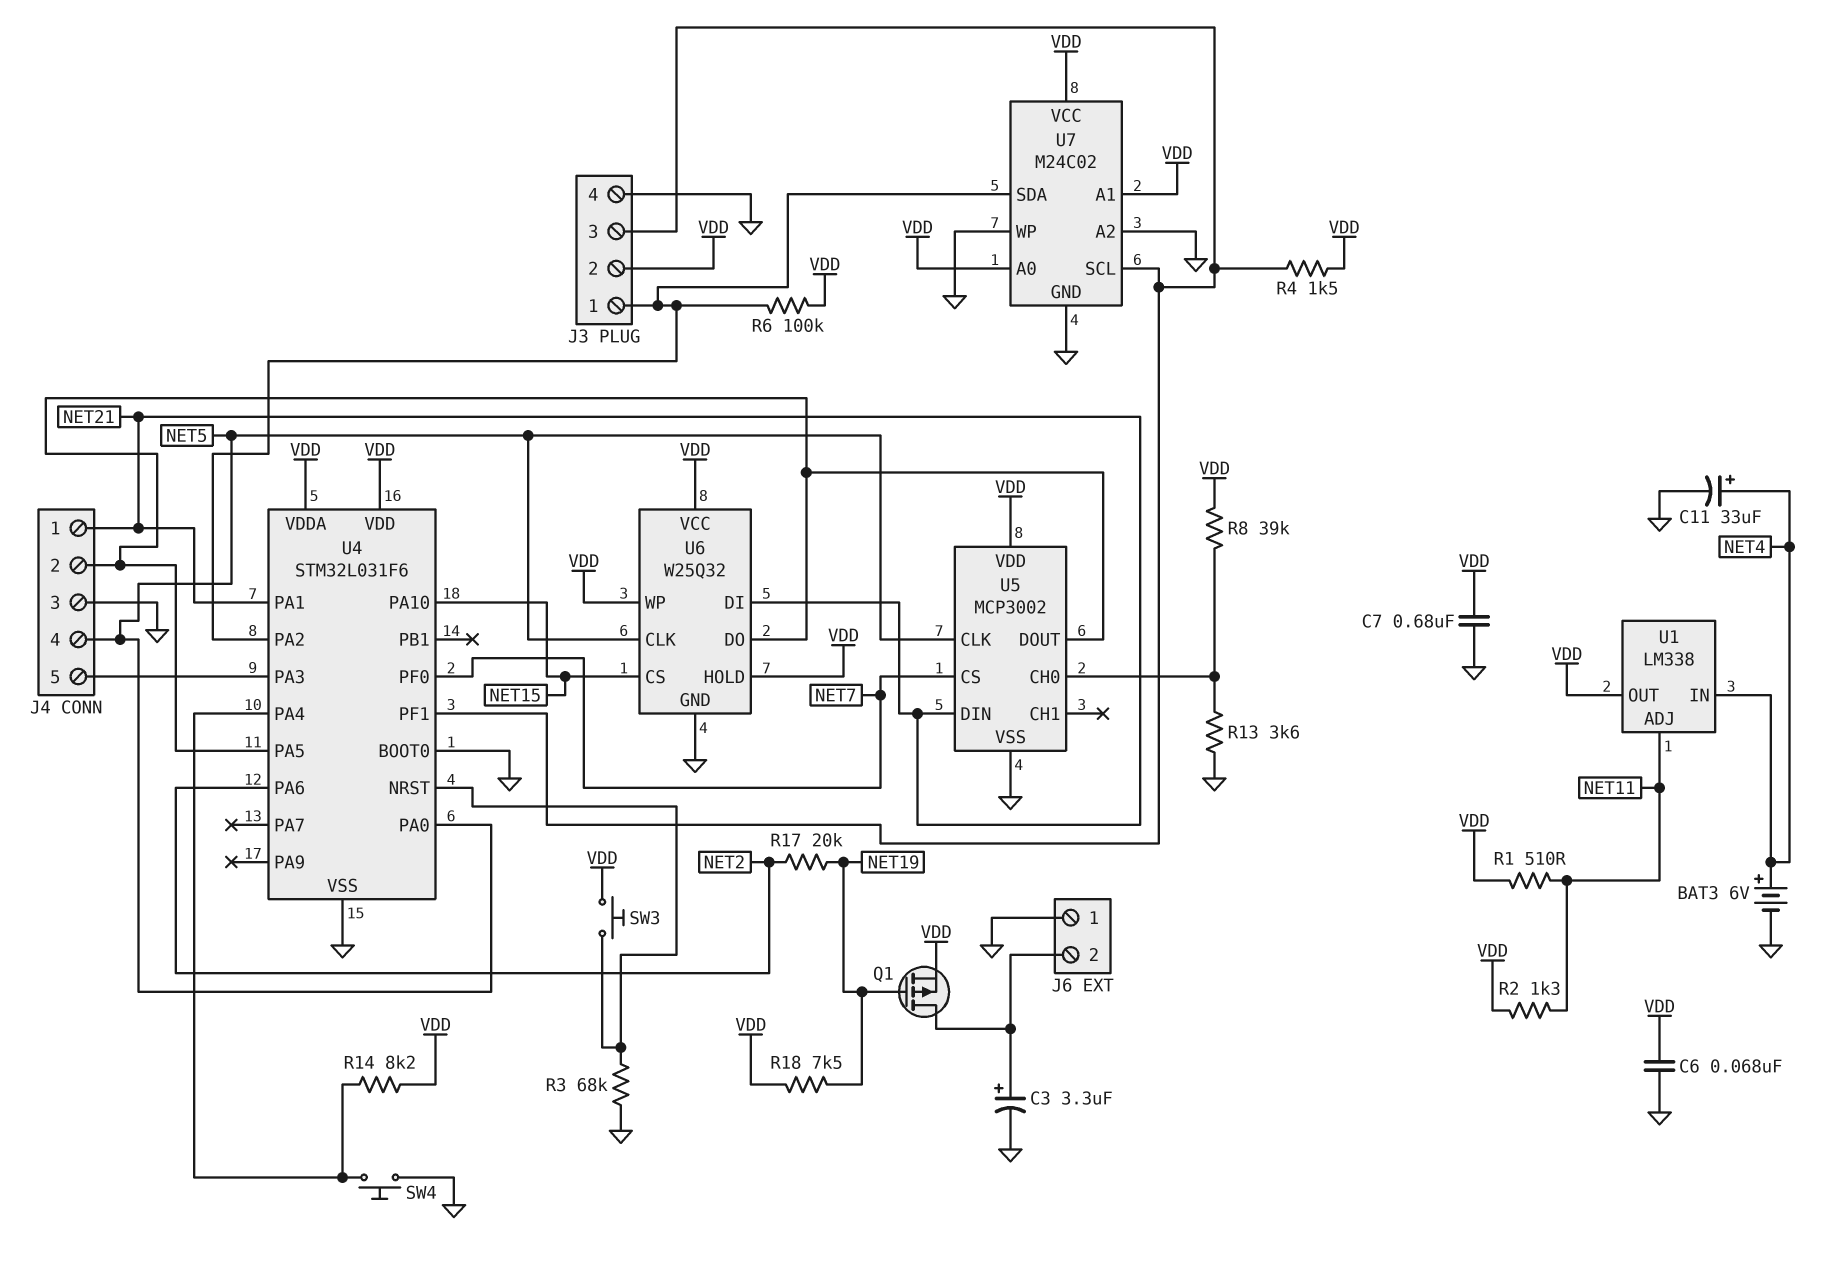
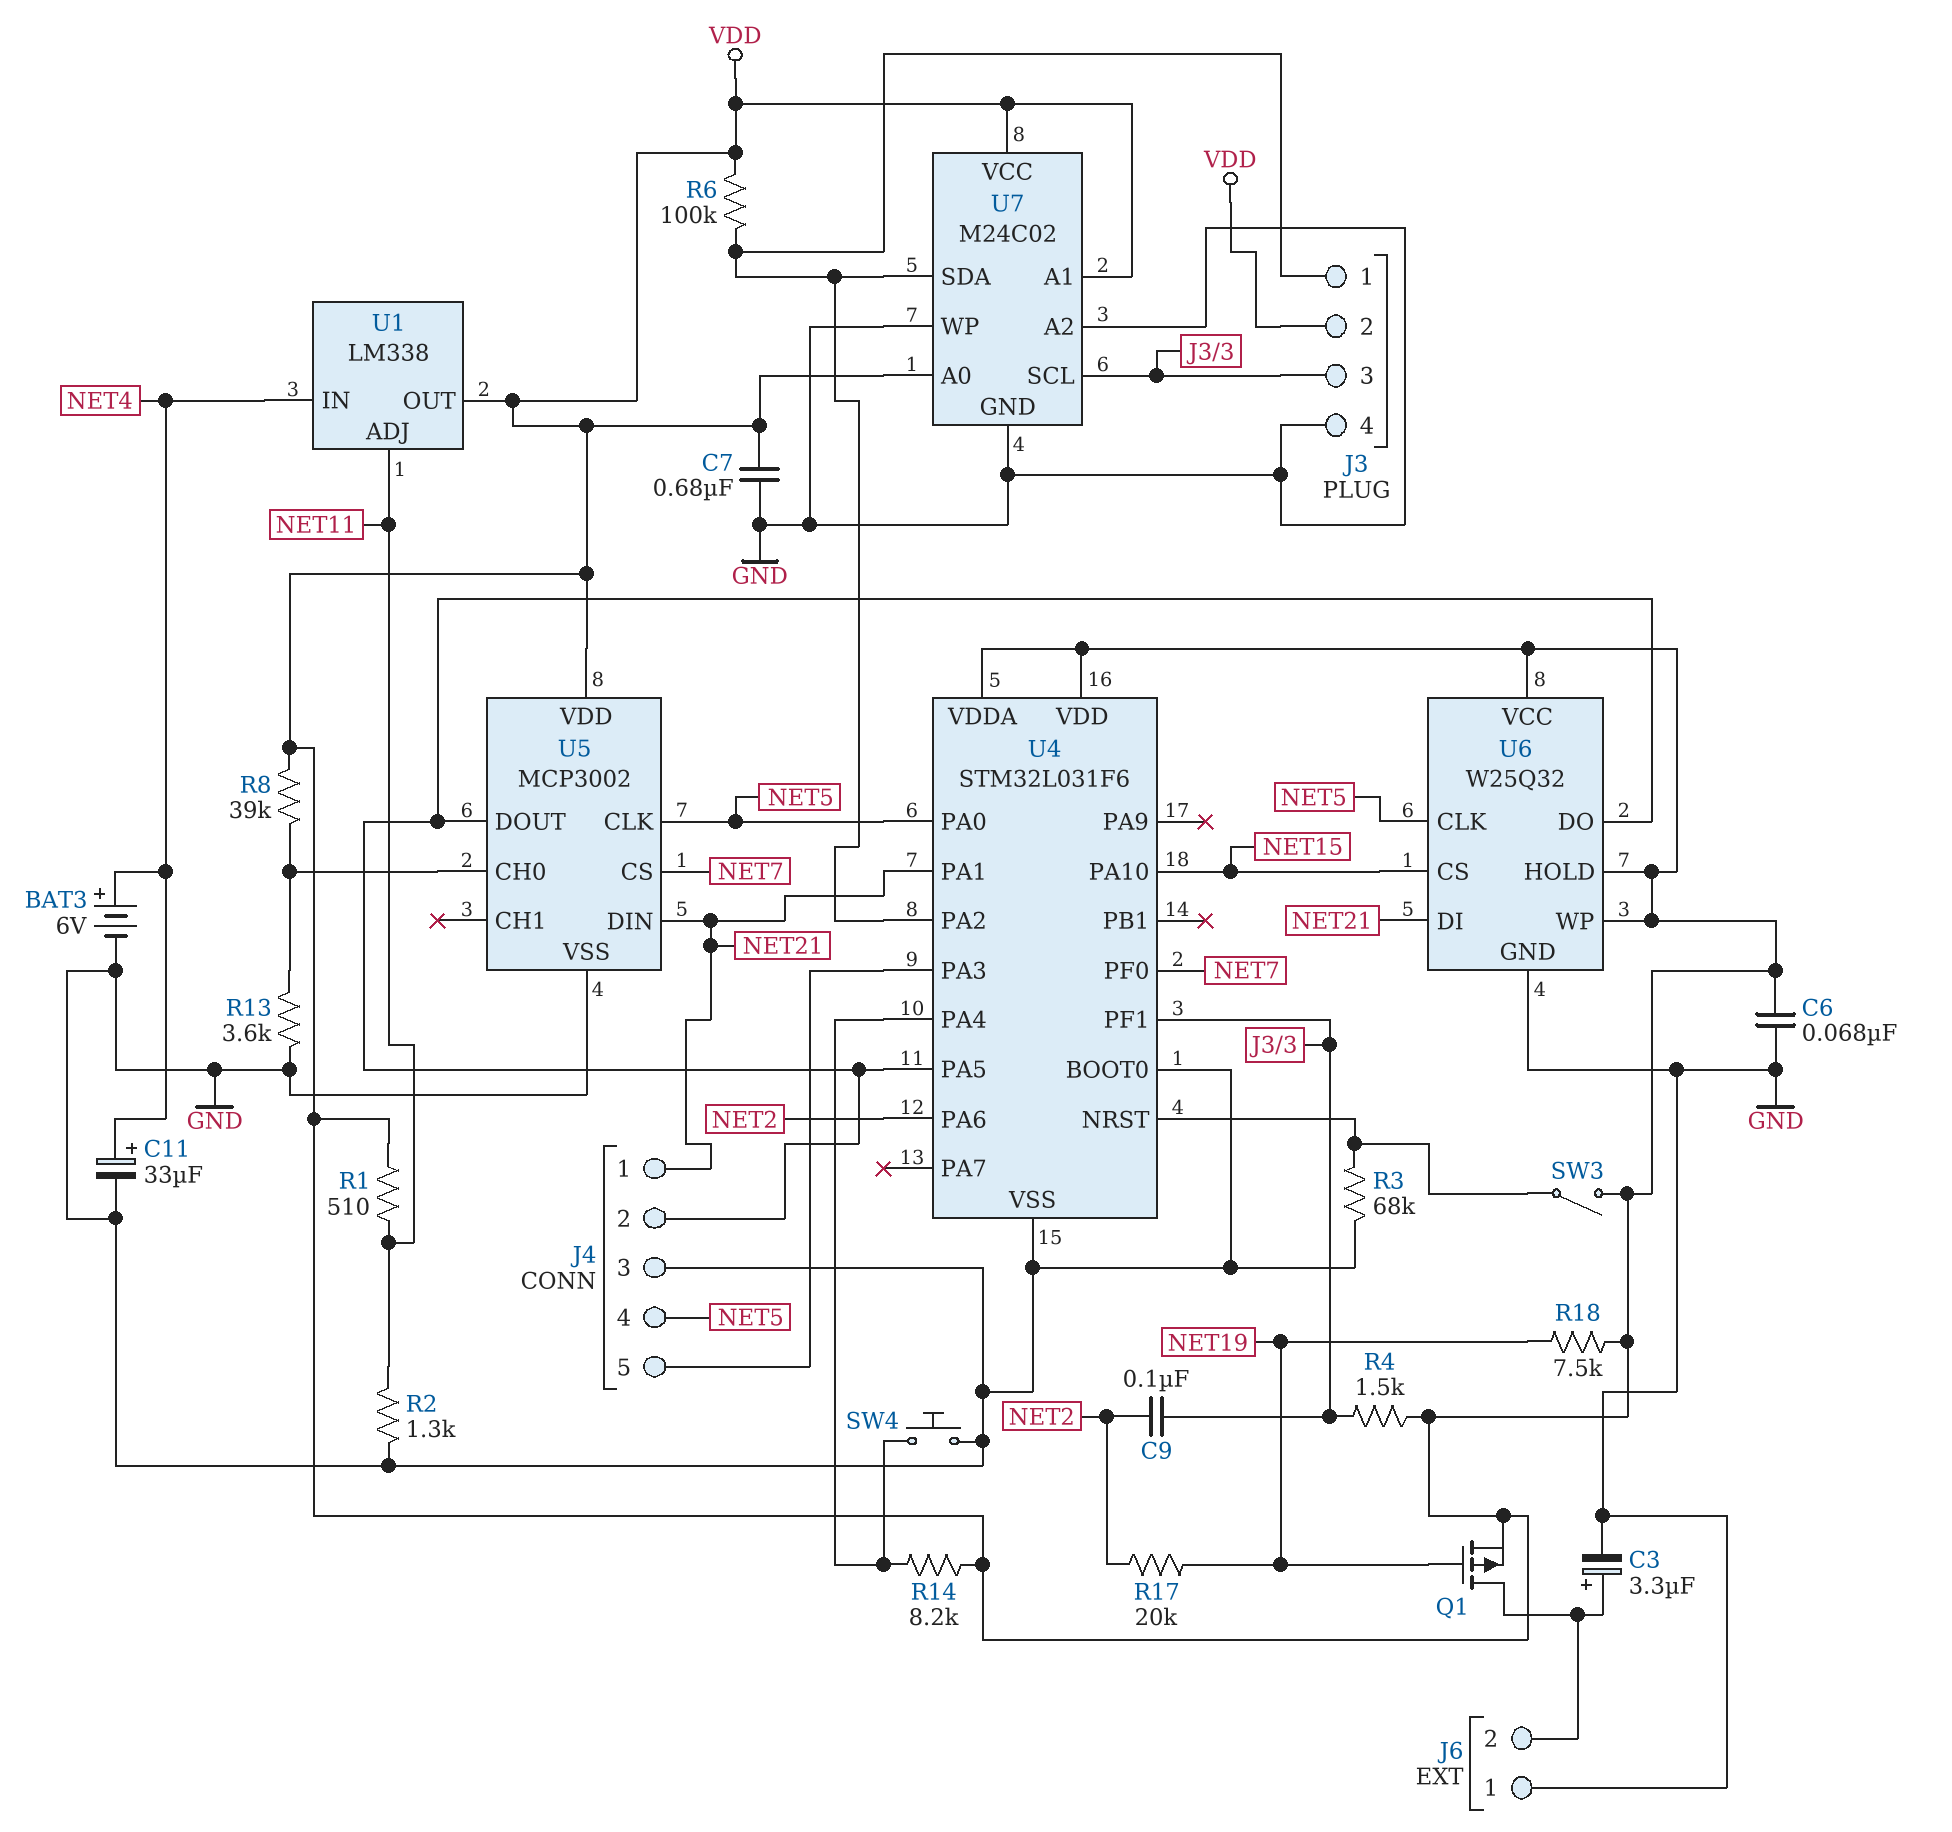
C9: none -> 100nF (J3/3, NET2)
R2: 1.3k (NET11, VDD) -> 1.3k (GND, NET11)
SW3: button (U4/NRST, VDD) -> switch (U4/NRST, VDD)

